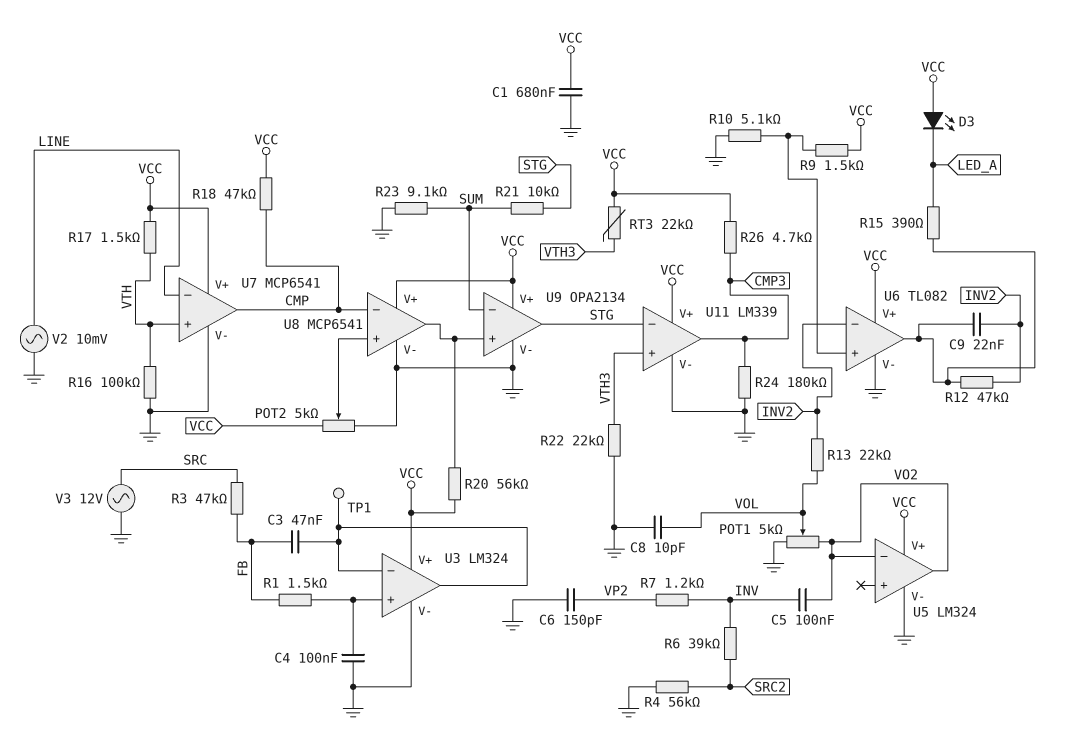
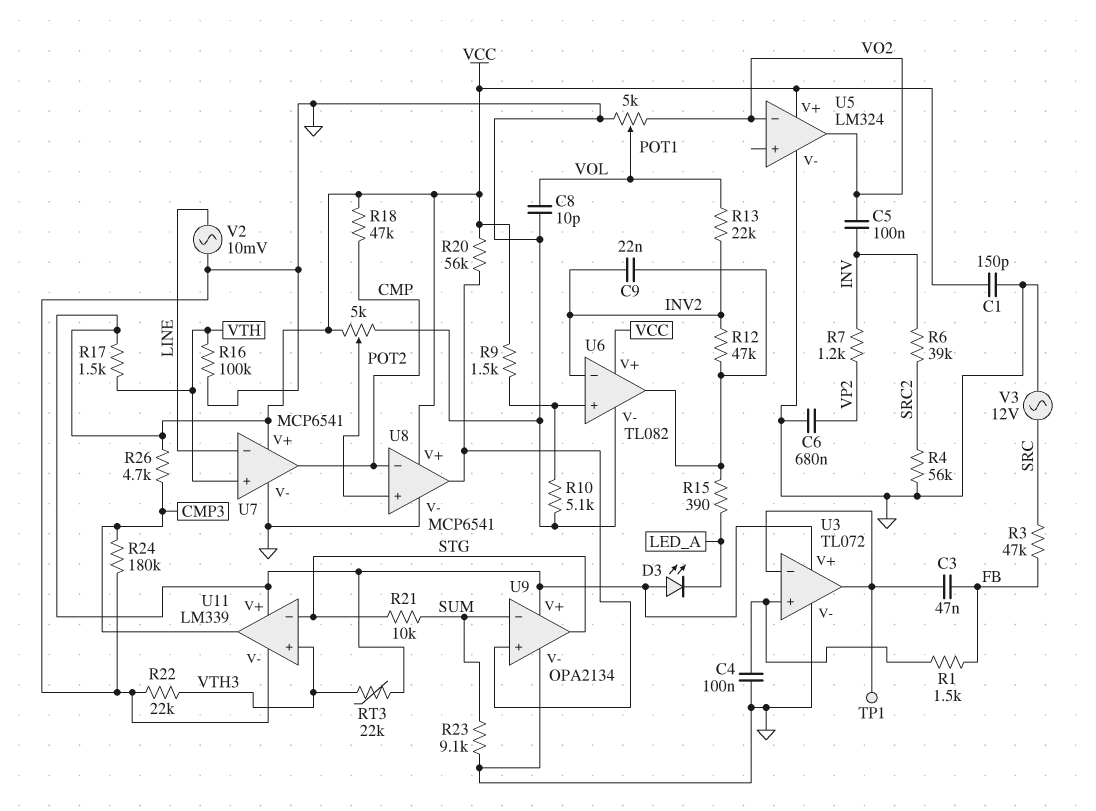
C1: 680nF (GND, VCC) -> 150pF (GND, VCC)
C6: 150pF (GND, VP2) -> 680nF (GND, VP2)
U3: LM324 -> TL072

